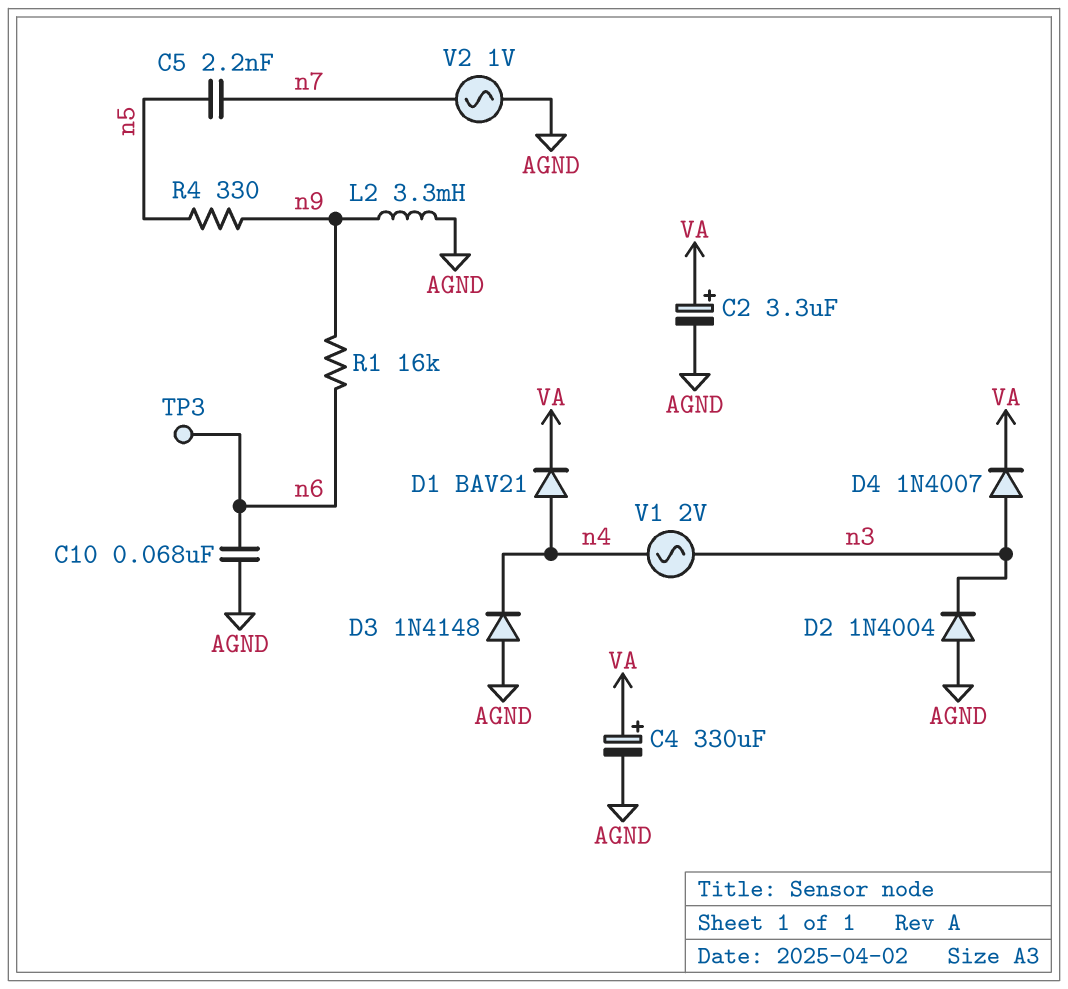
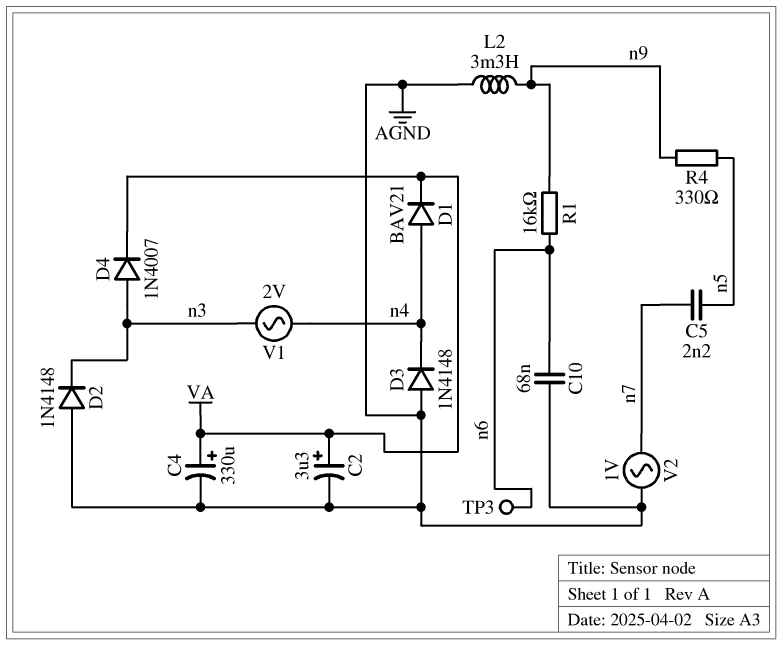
D2: diode 1N4004 (A AGND, K n3) -> diode 1N4148 (A AGND, K n3)

